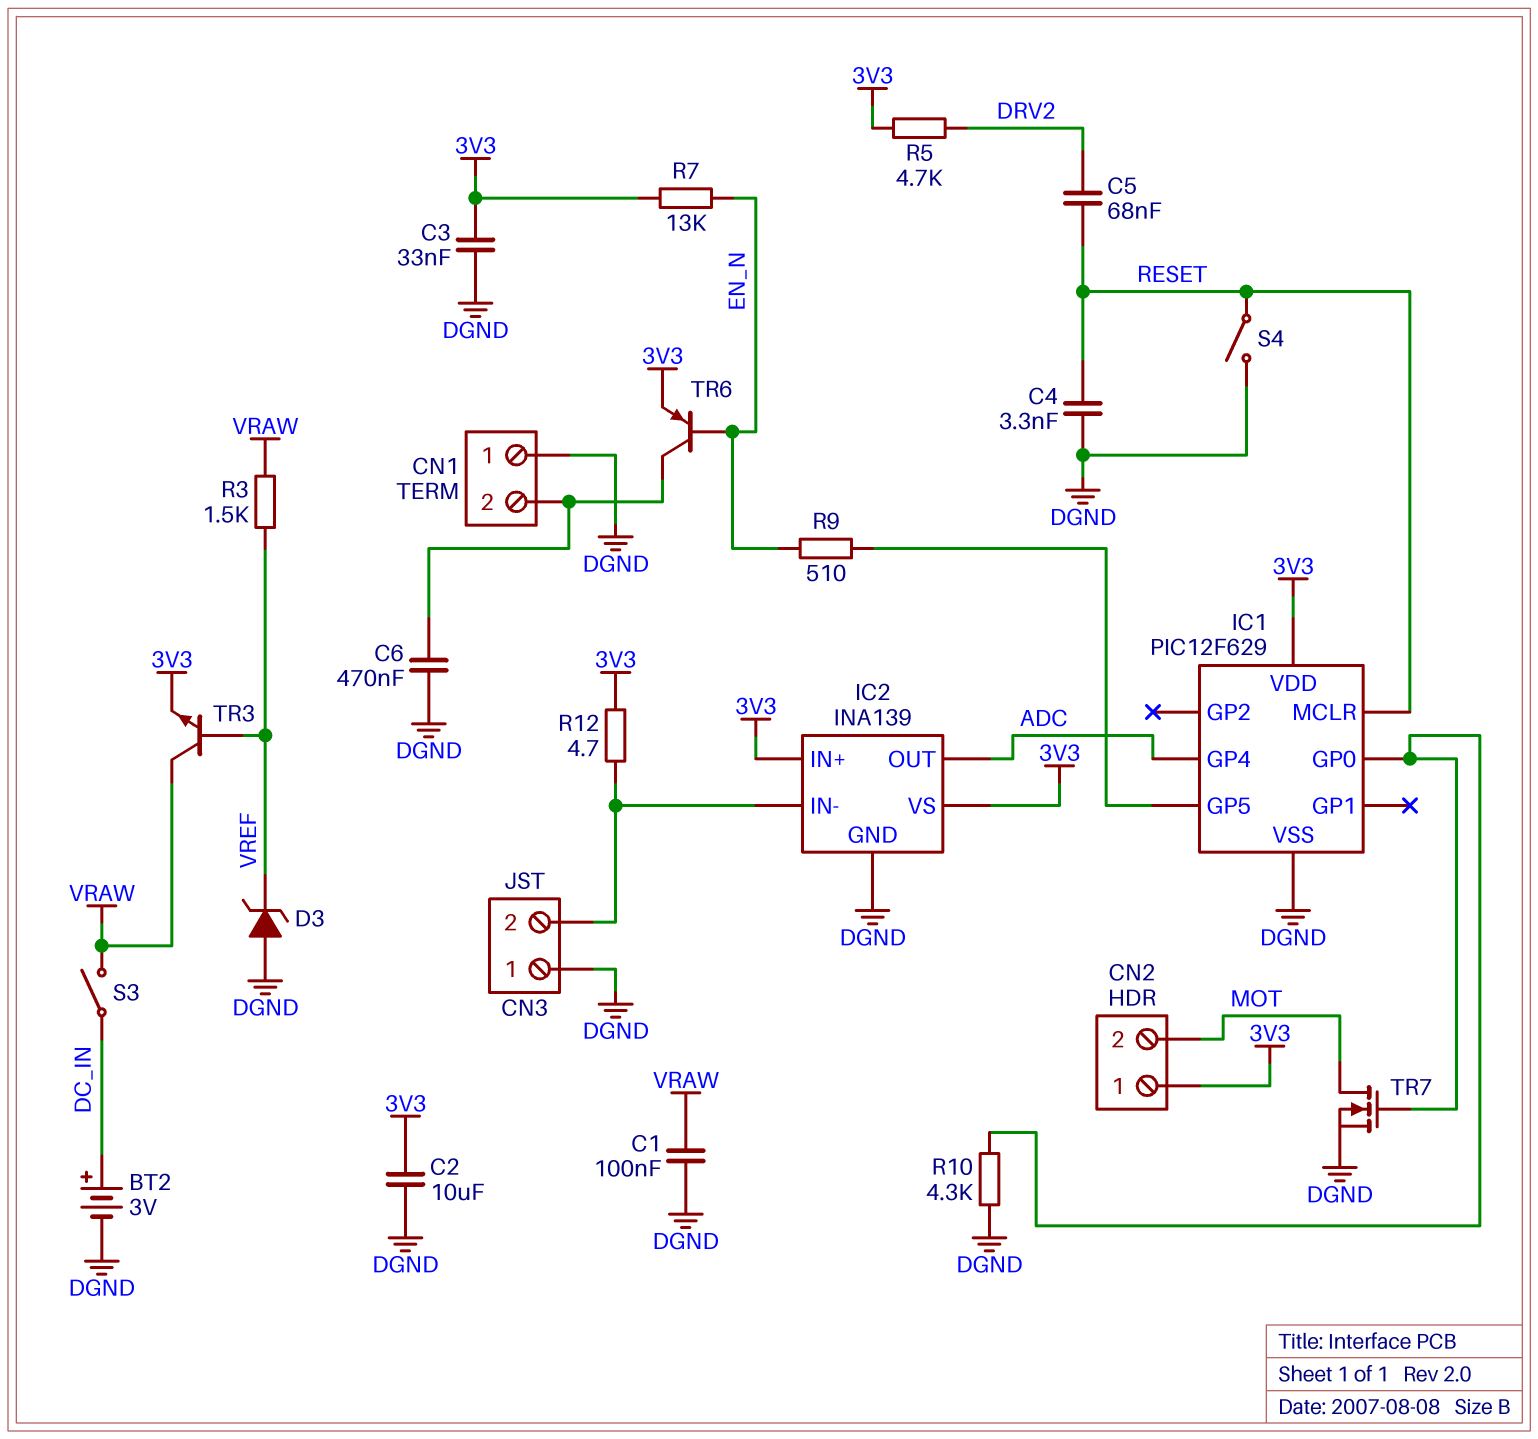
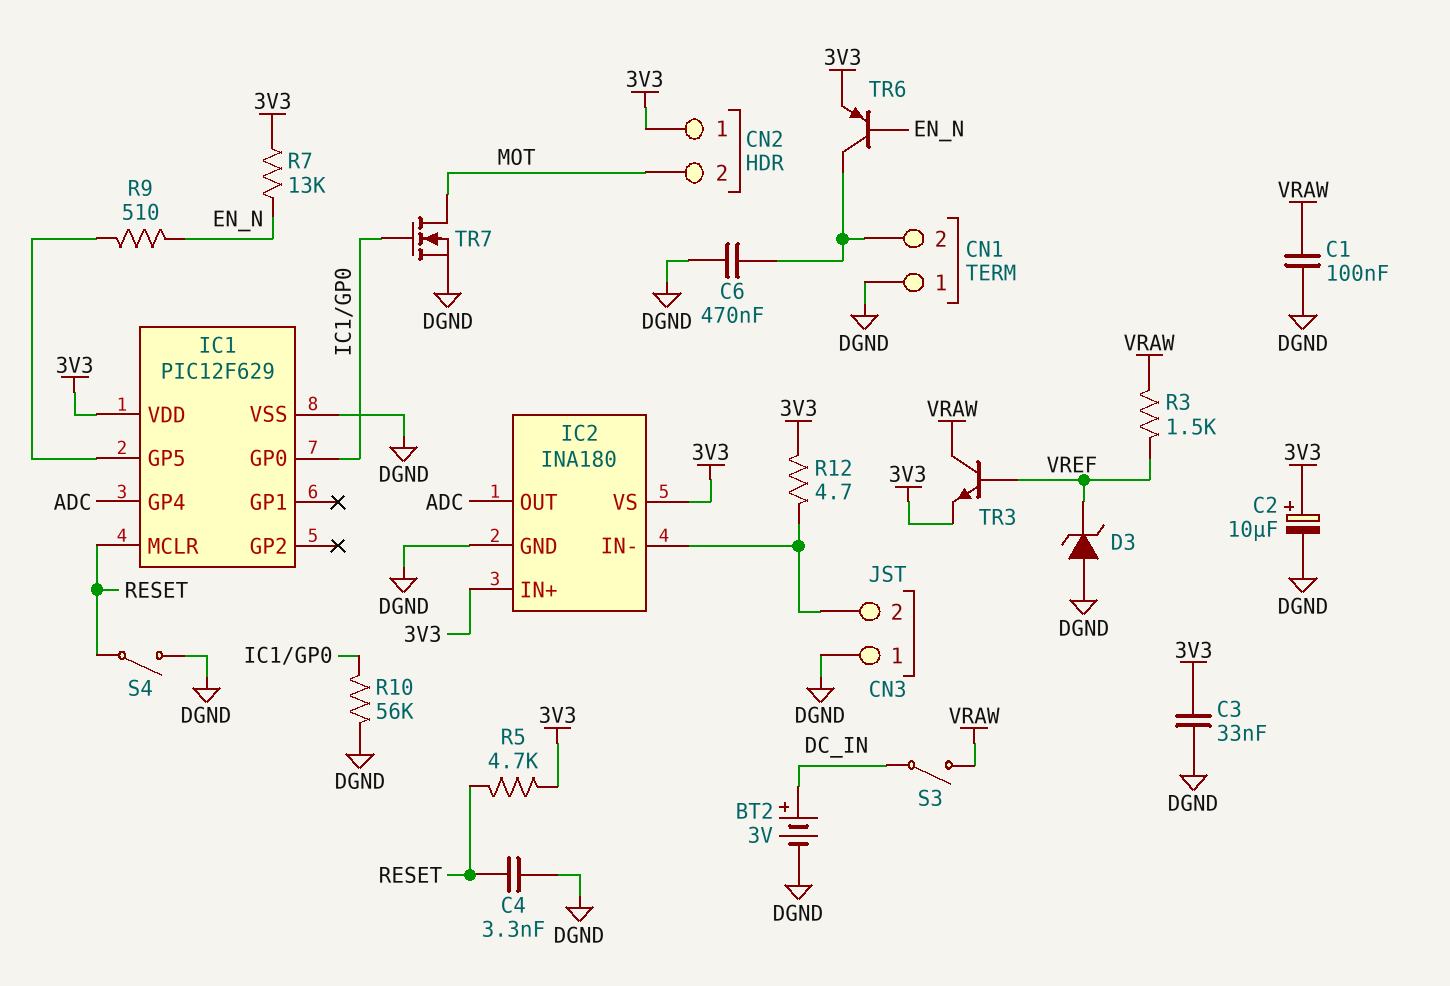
C2: 10uF (3V3, DGND) -> 10uF (plus 3V3, minus DGND)
C5: 68nF (DRV2, RESET) -> none
IC2: INA139 -> INA180
R5: 4.7k (3V3, DRV2) -> 4.7k (3V3, RESET)
R10: 4.3k (DGND, IC1/GP0) -> 56k (DGND, IC1/GP0)

